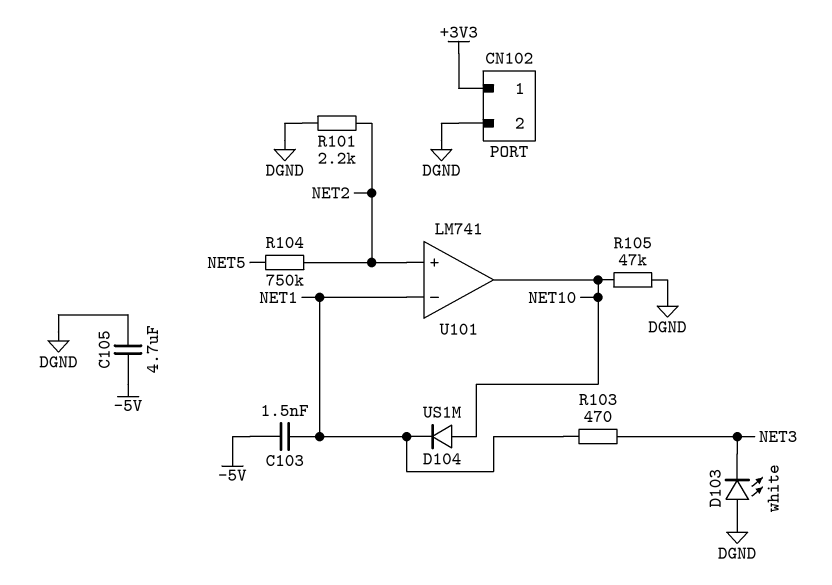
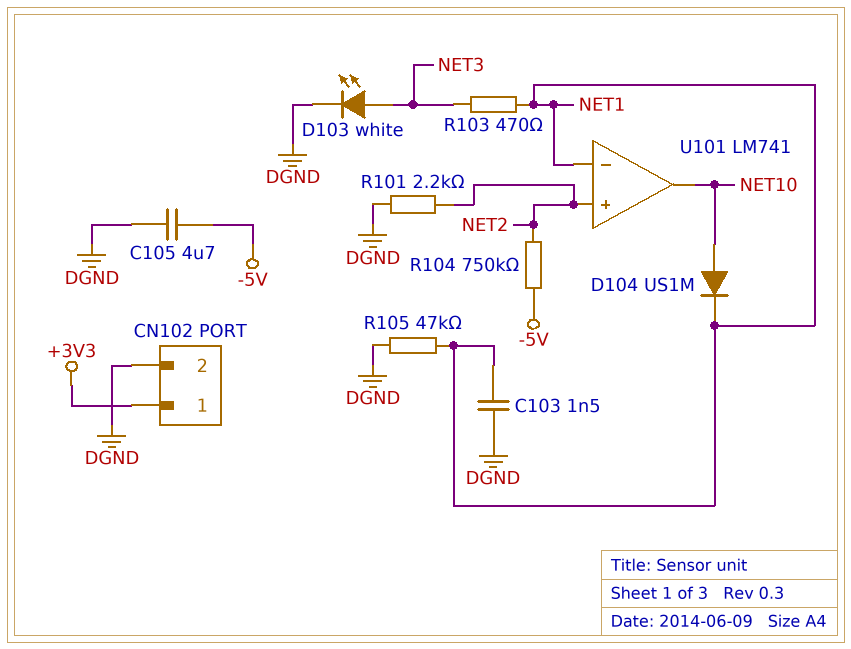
C103: 1.5nF (-5V, NET1) -> 1.5nF (DGND, NET1)
D103: LED white (A DGND, K NET3) -> LED white (A NET3, K DGND)
R104: 750k (NET2, NET5) -> 750k (-5V, NET2)
R105: 47k (DGND, NET10) -> 47k (DGND, NET1)

